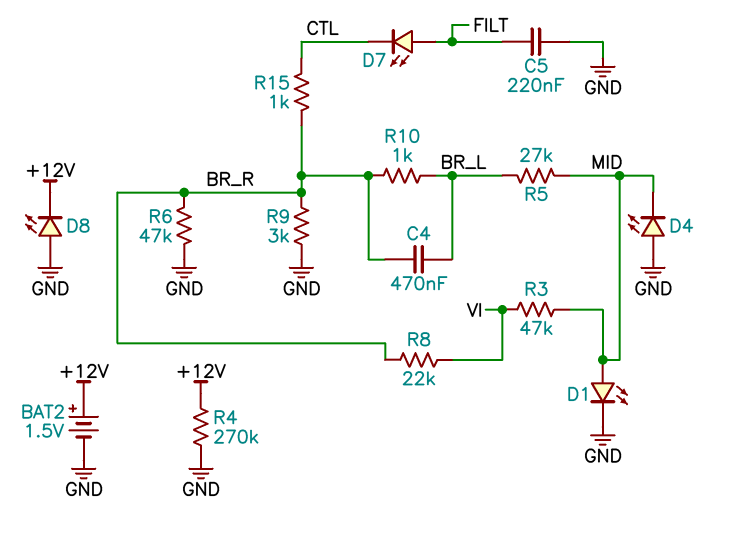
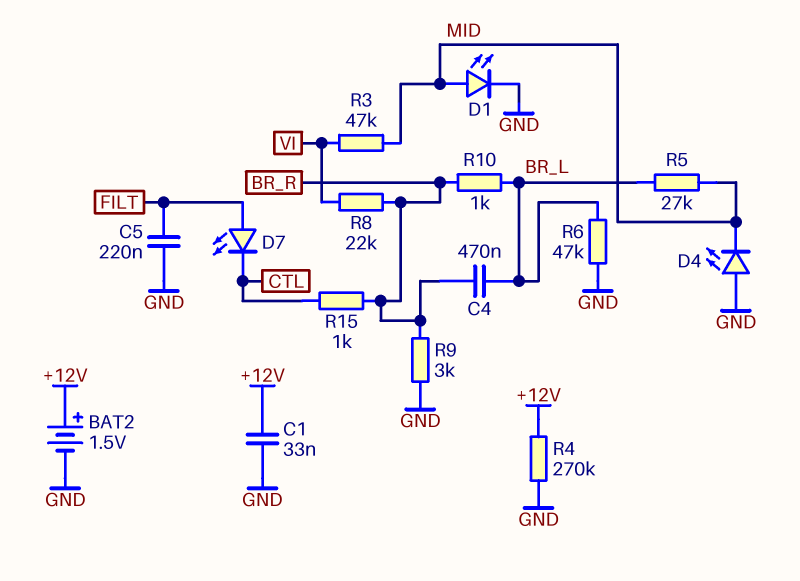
C1: none -> 33nF (+12V, GND)
D8: LED (A GND, K +12V) -> none
R6: 47k (BR_R, GND) -> 47k (BR_L, GND)

